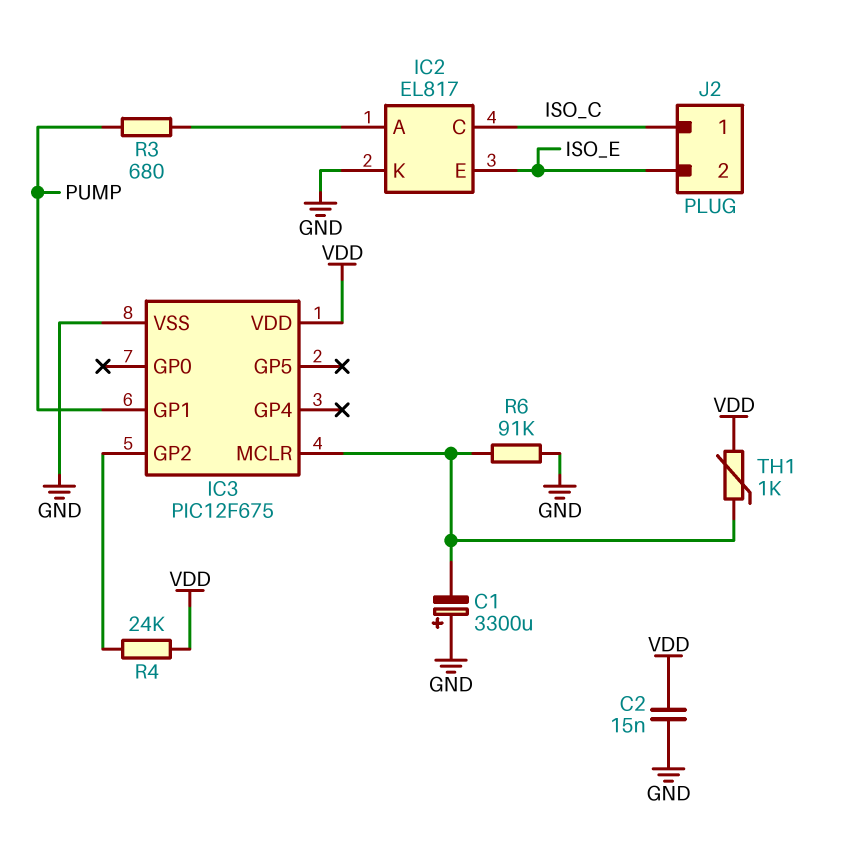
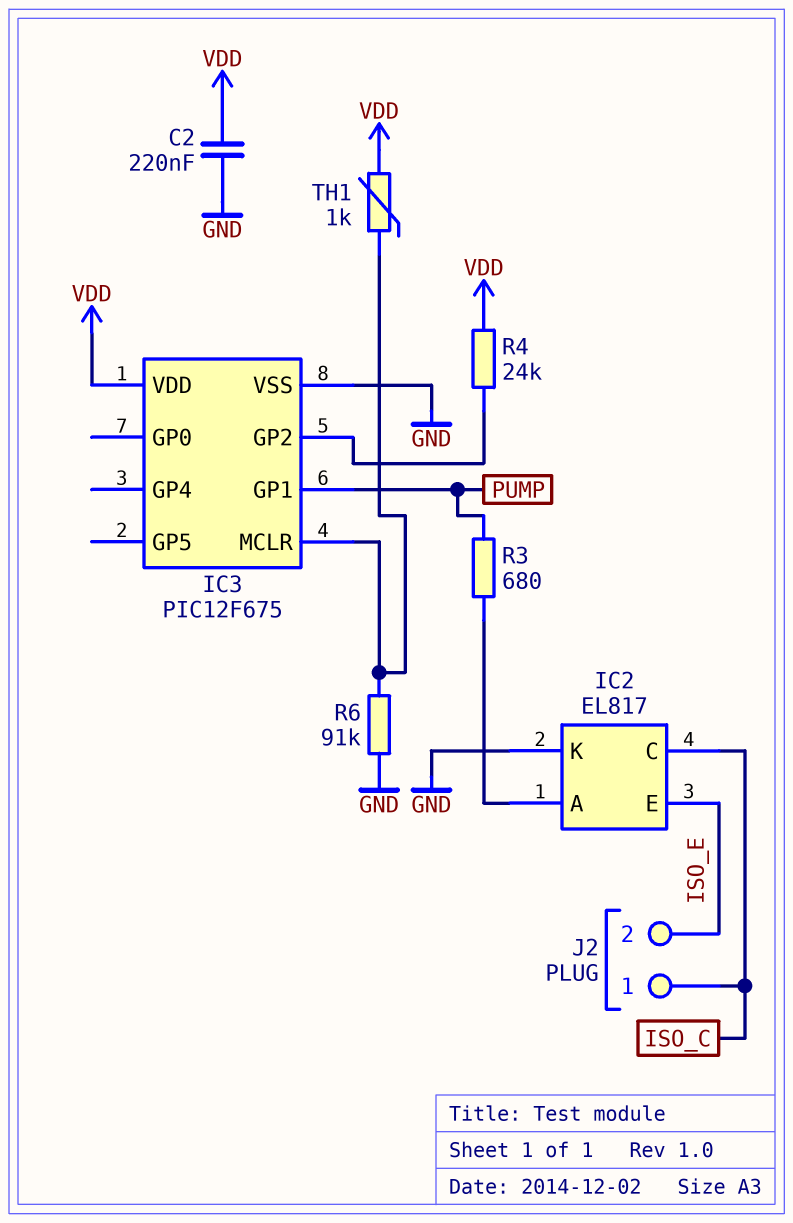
C1: 3300uF (plus GND, minus IC3/MCLR) -> none
C2: 15nF (GND, VDD) -> 220nF (GND, VDD)

